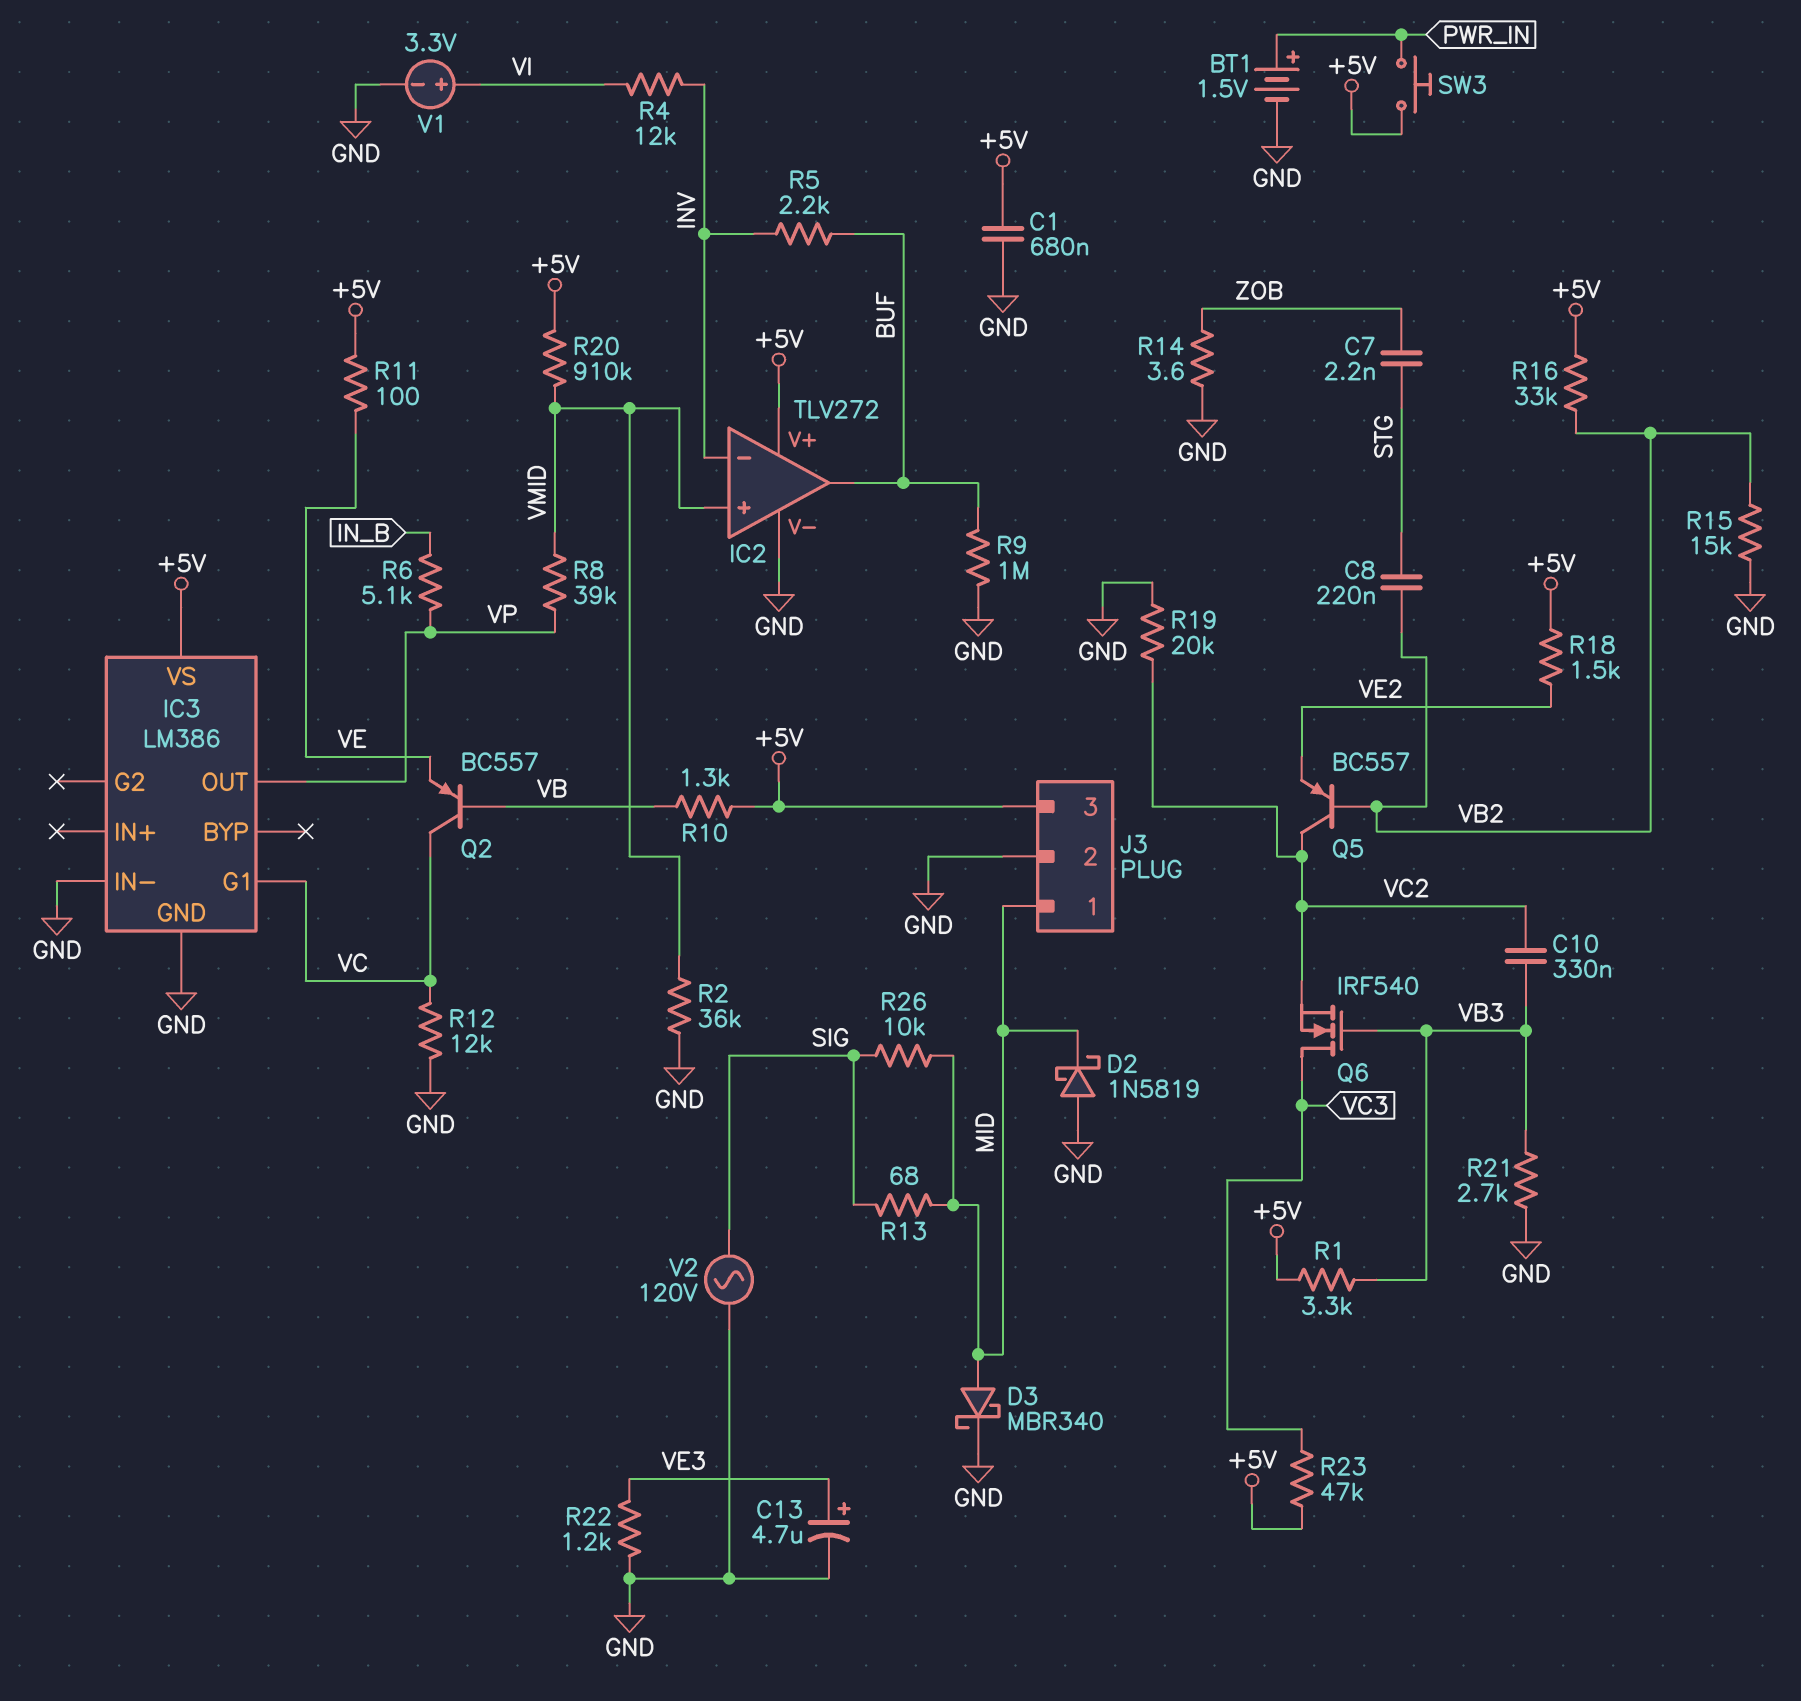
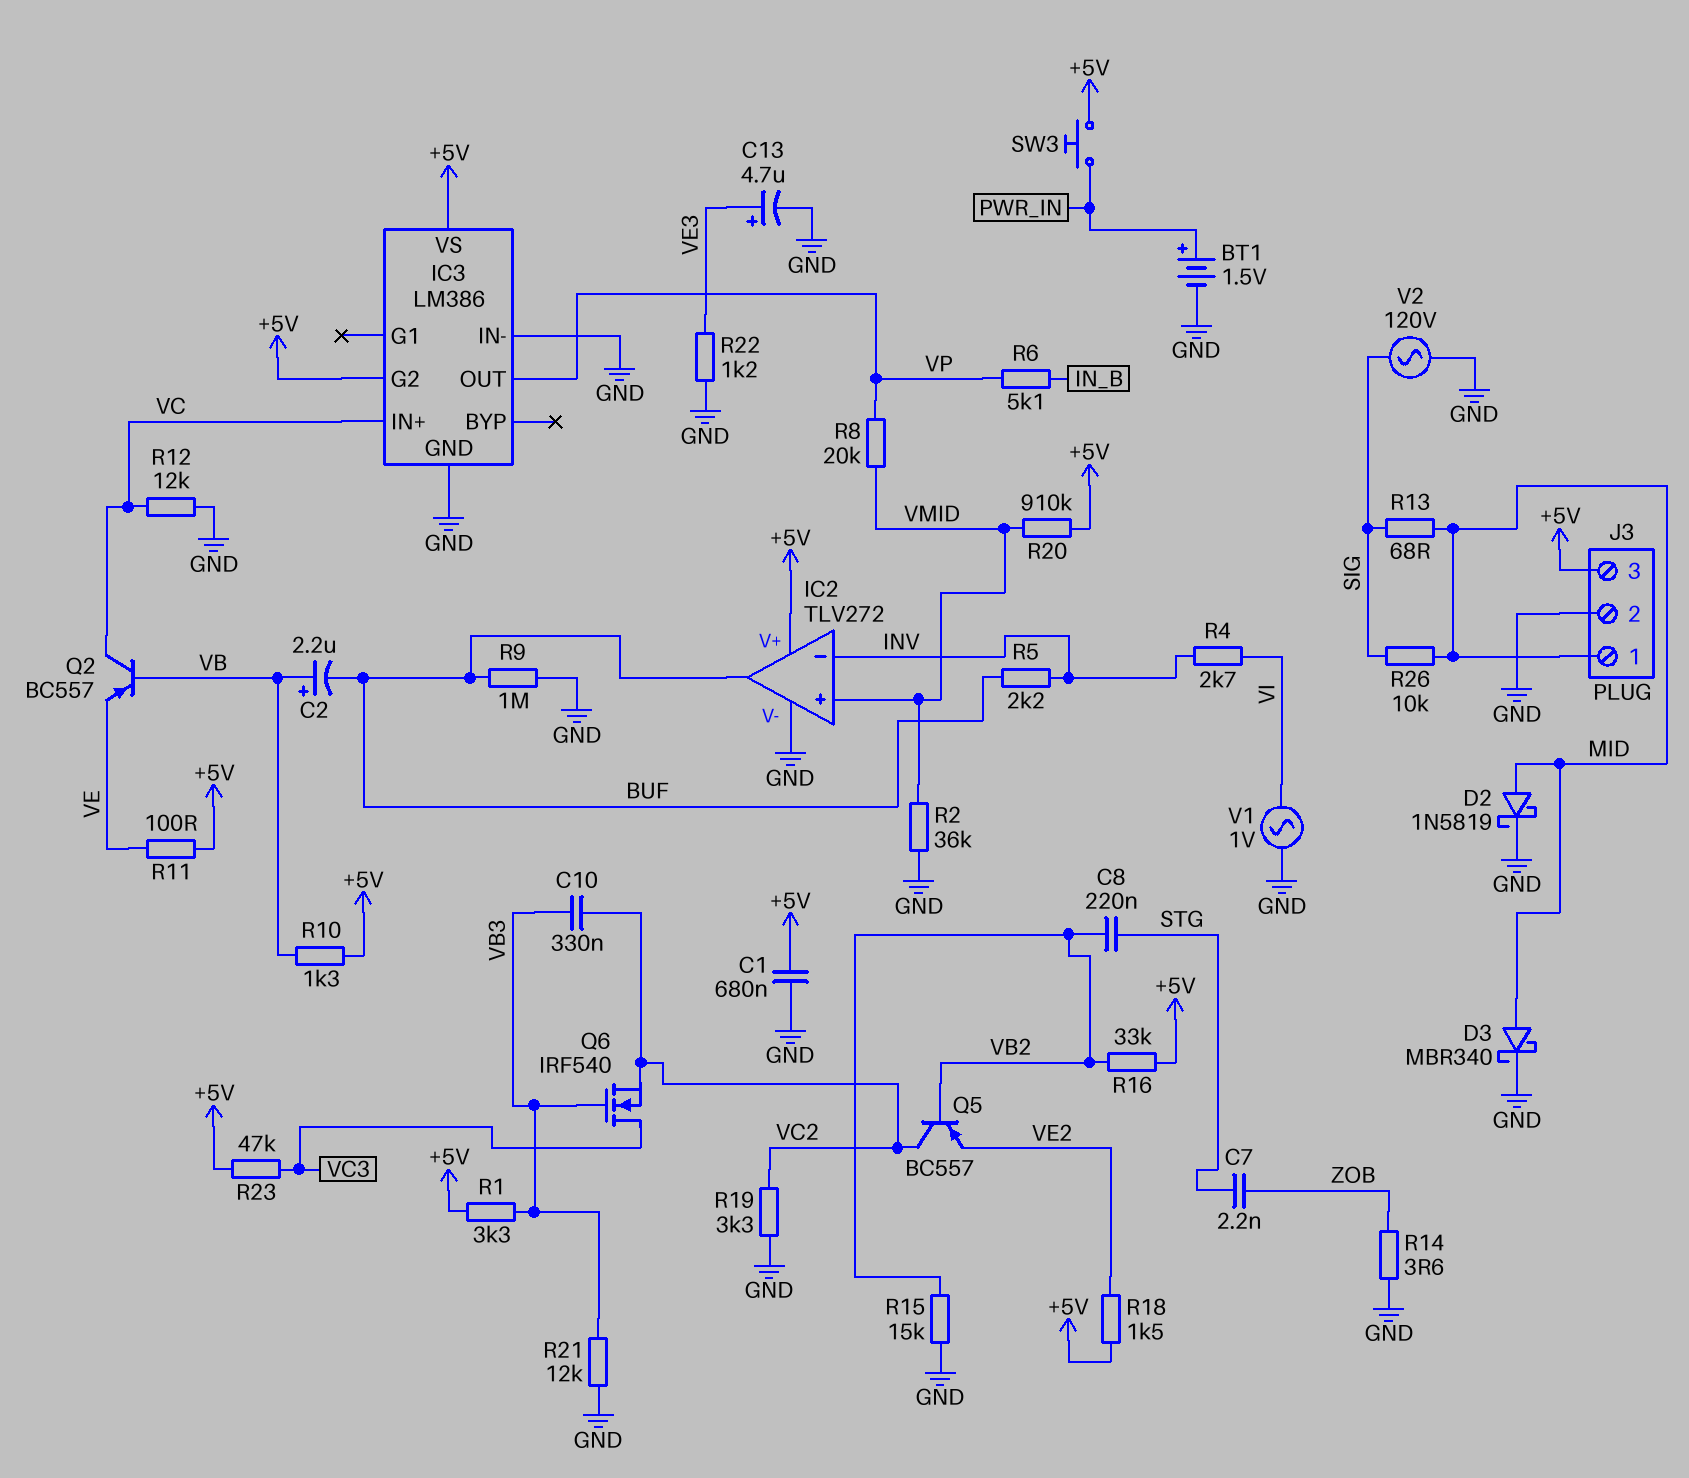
C2: none -> 2.2uF (plus VB, minus BUF)
D2: schottky 1N5819 (A GND, K MID) -> schottky 1N5819 (A MID, K GND)
IC3 pin G1: VC -> none
IC3 pin G2: none -> +5V
IC3 pin IN+: none -> VC
R4: 12k (INV, VI) -> 2.7k (INV, VI)
R8: 39k (VMID, VP) -> 20k (VMID, VP)
R19: 20k (GND, VC2) -> 3.3k (GND, VC2)
R21: 2.7k (GND, VB3) -> 12k (GND, VB3)
V1: 3.3V (plus VI, minus GND) -> AC 1V (GND, VI)

